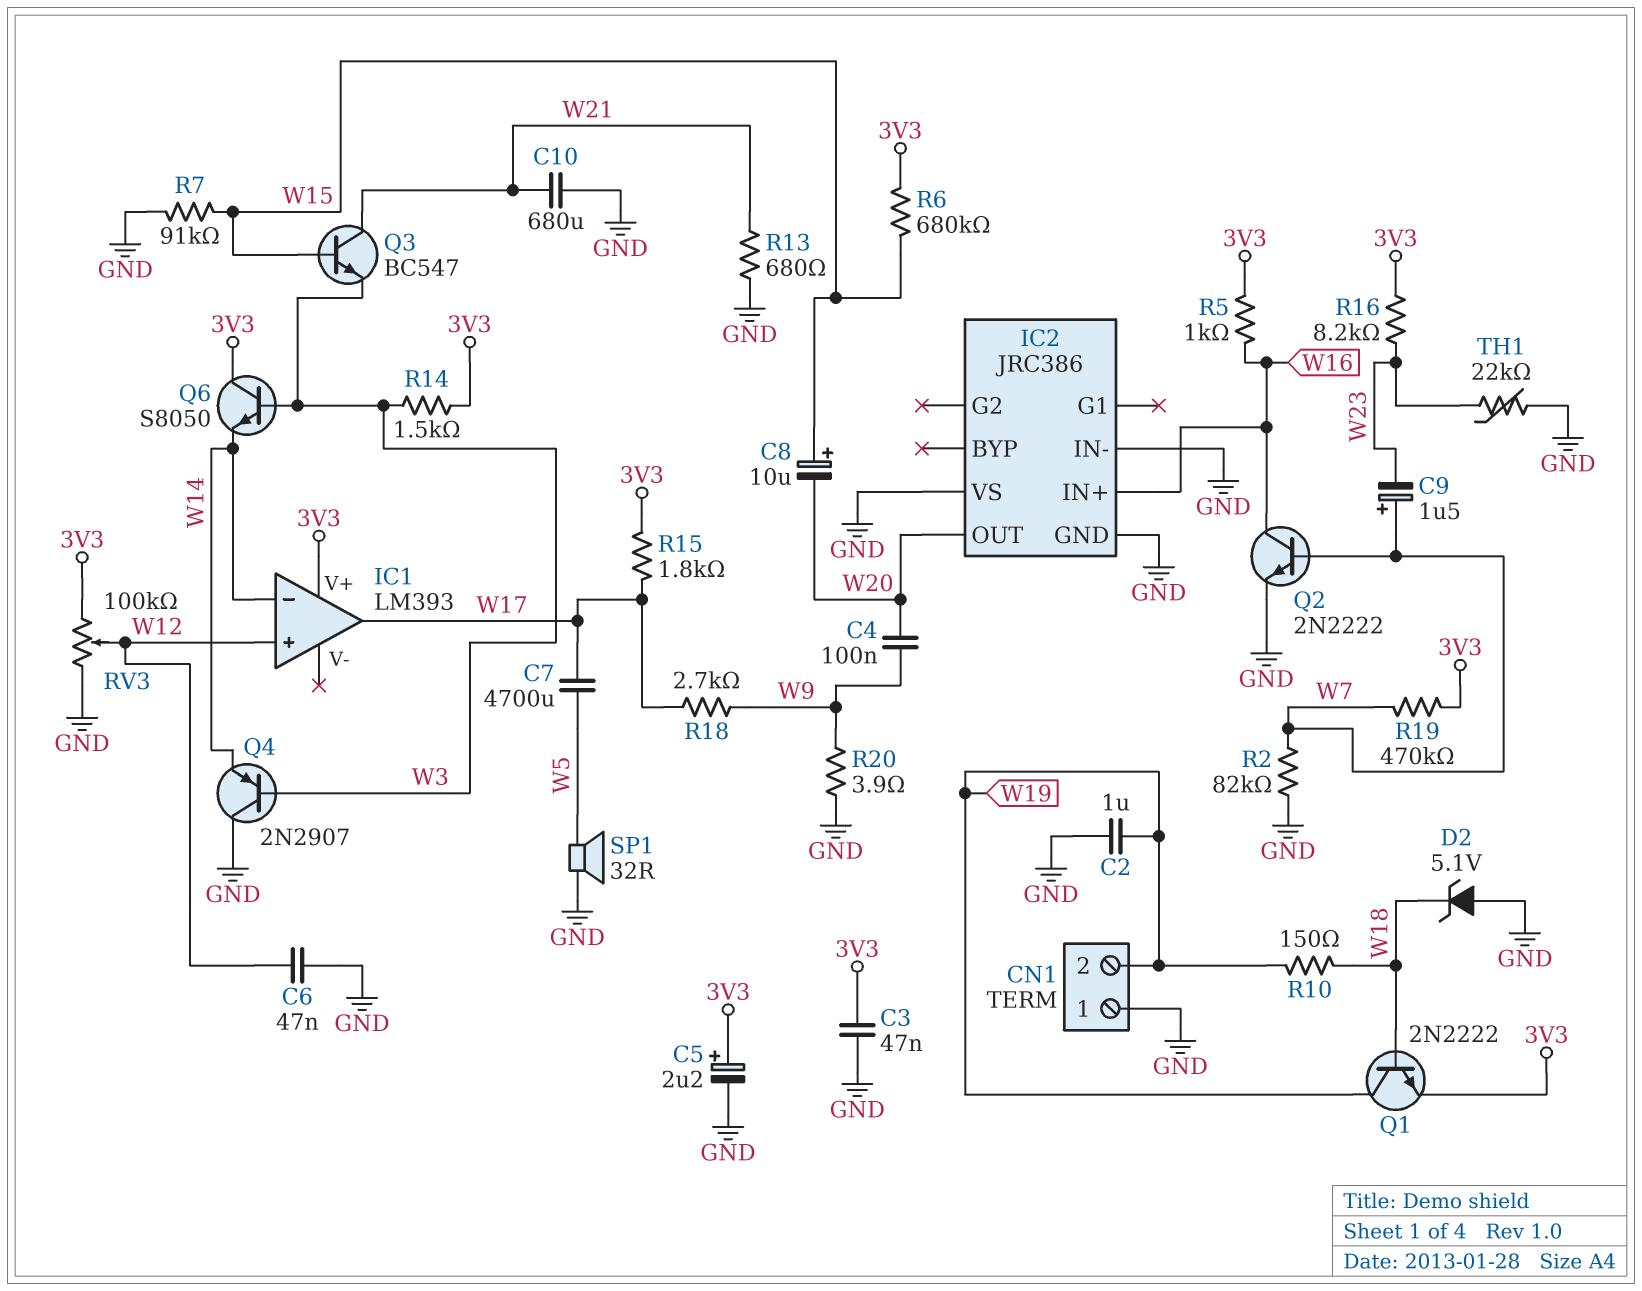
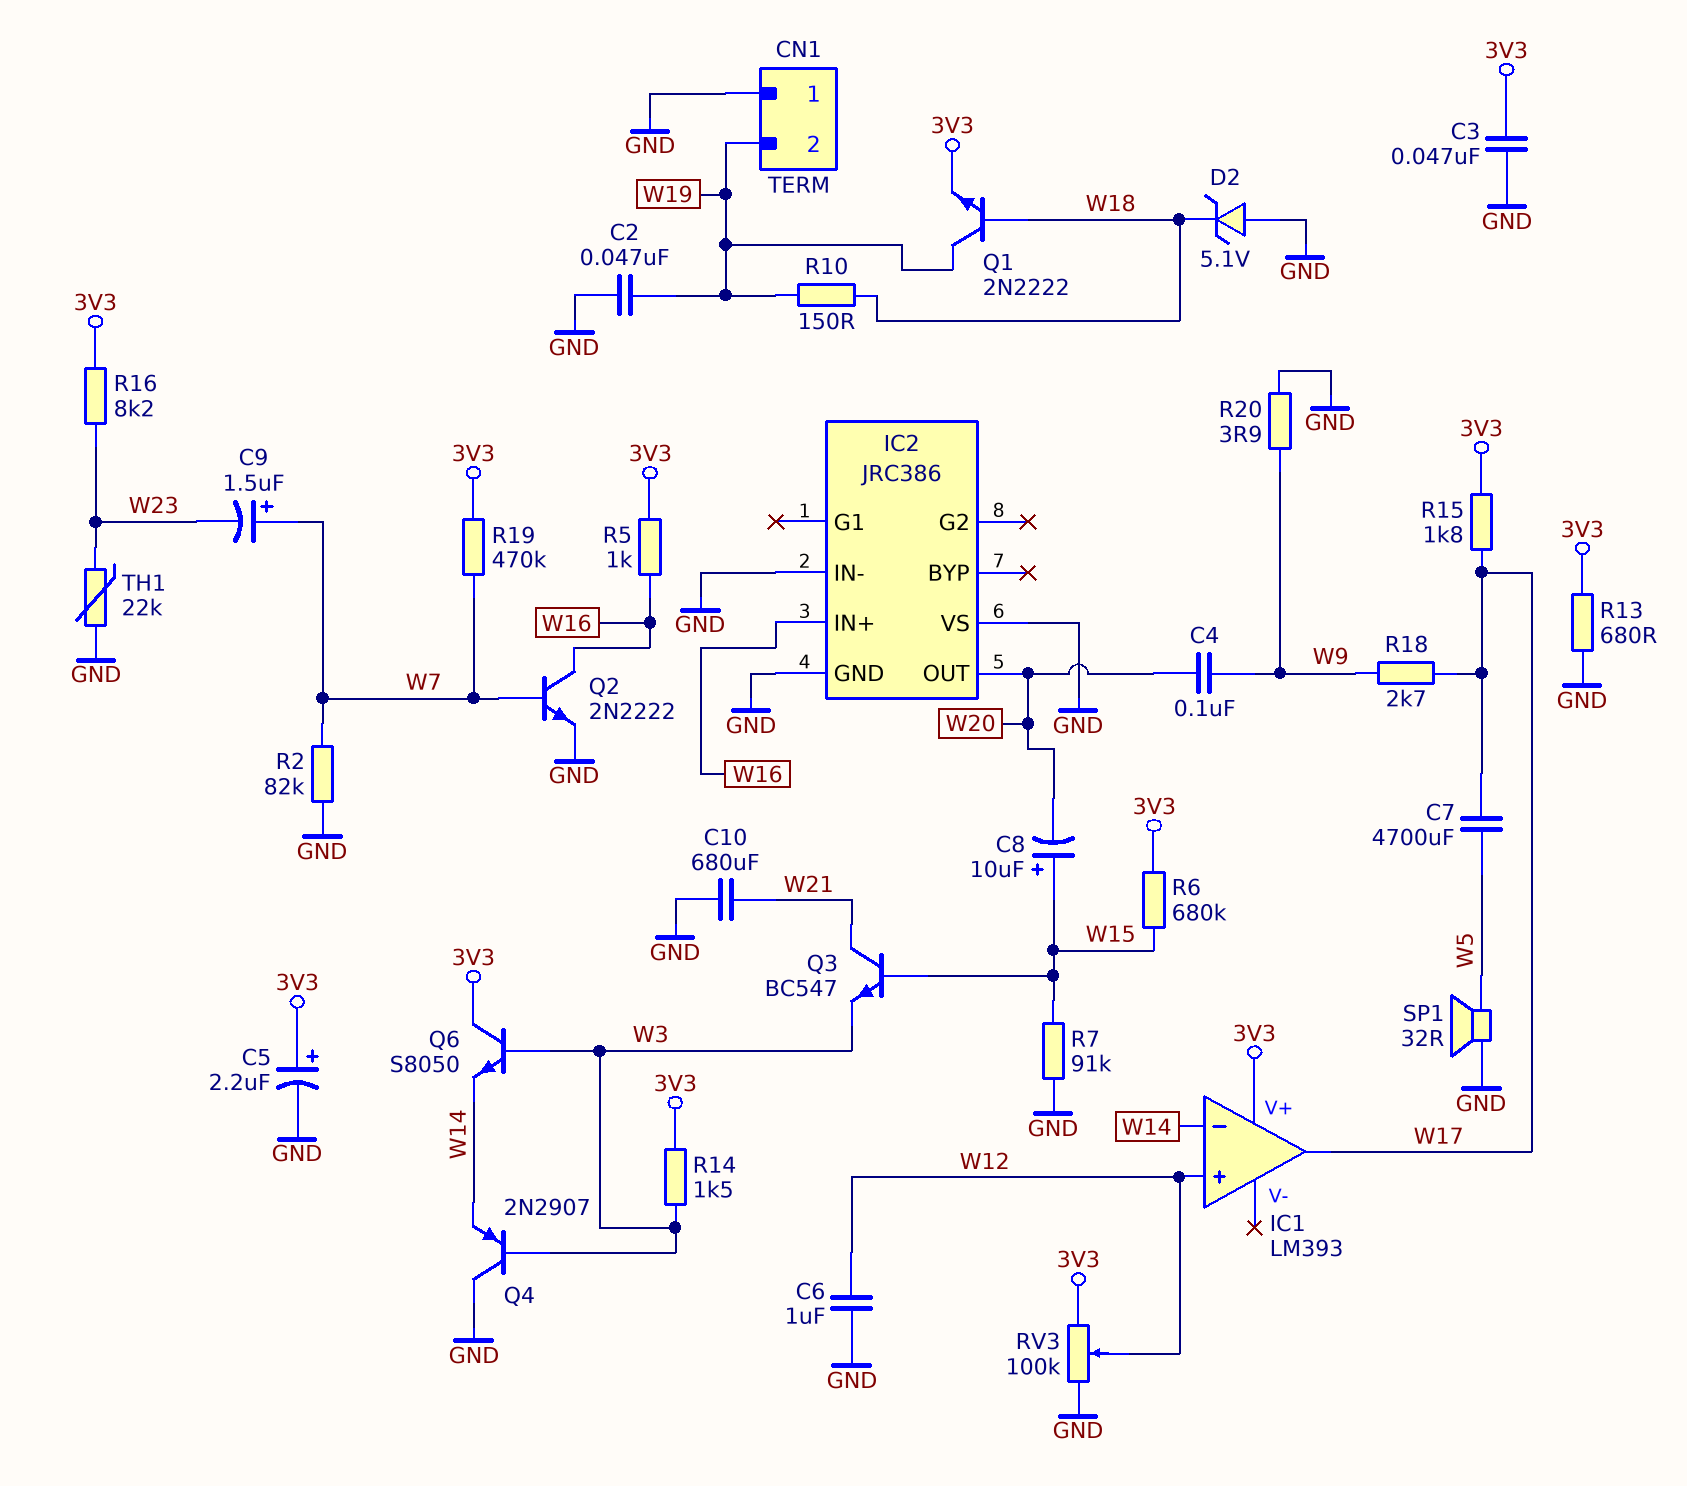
C2: 1uF (GND, W19) -> 47nF (GND, W19)
C6: 47nF (GND, W12) -> 1uF (GND, W12)
R13: 680 (GND, W21) -> 680 (3V3, GND)

